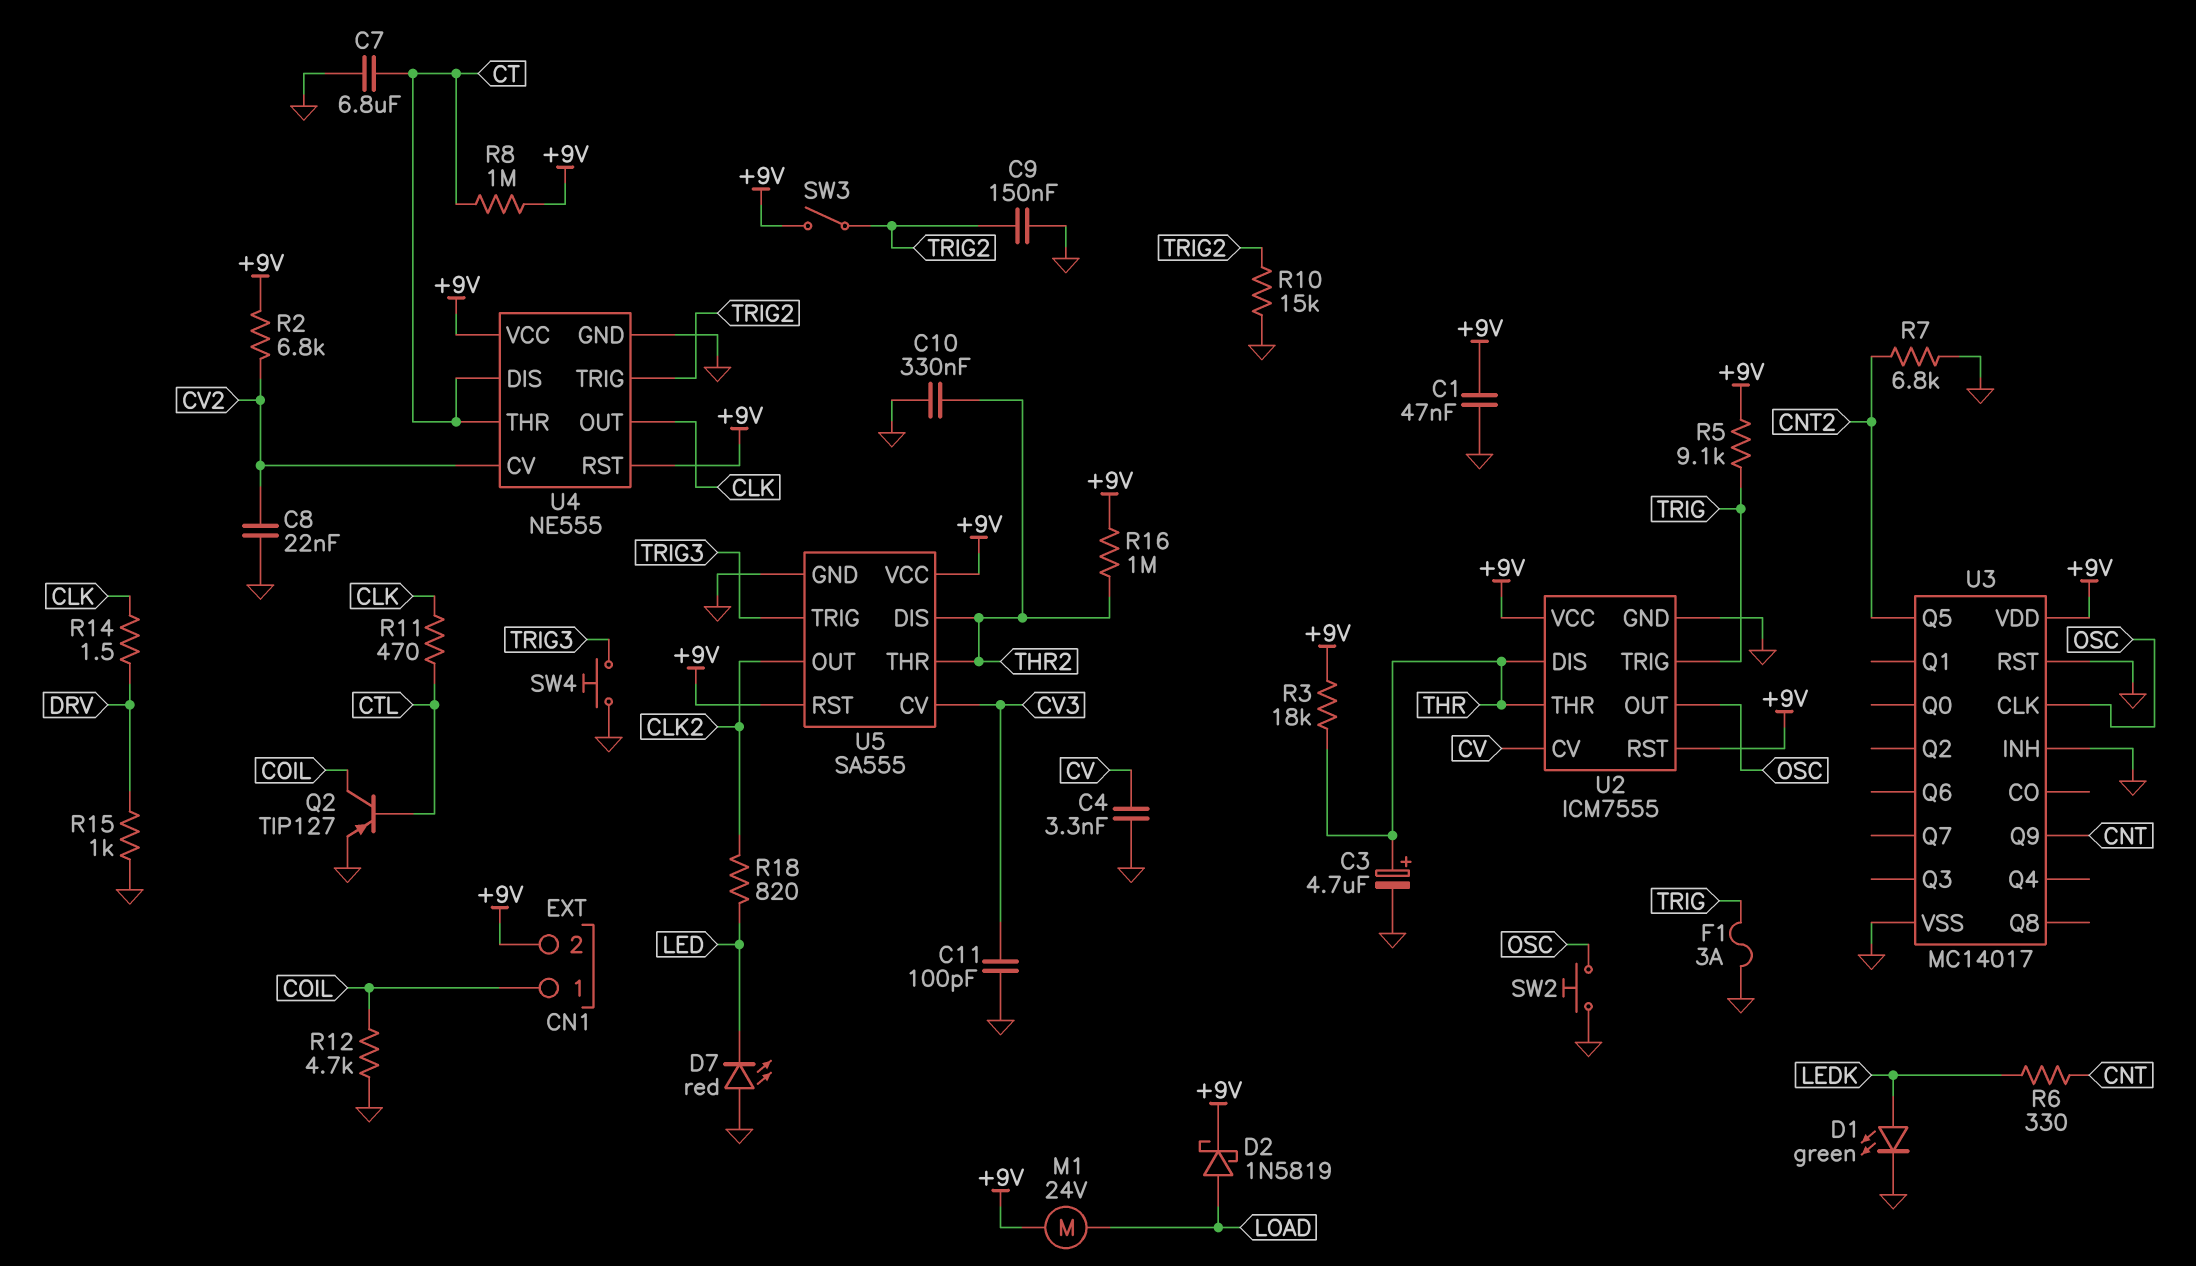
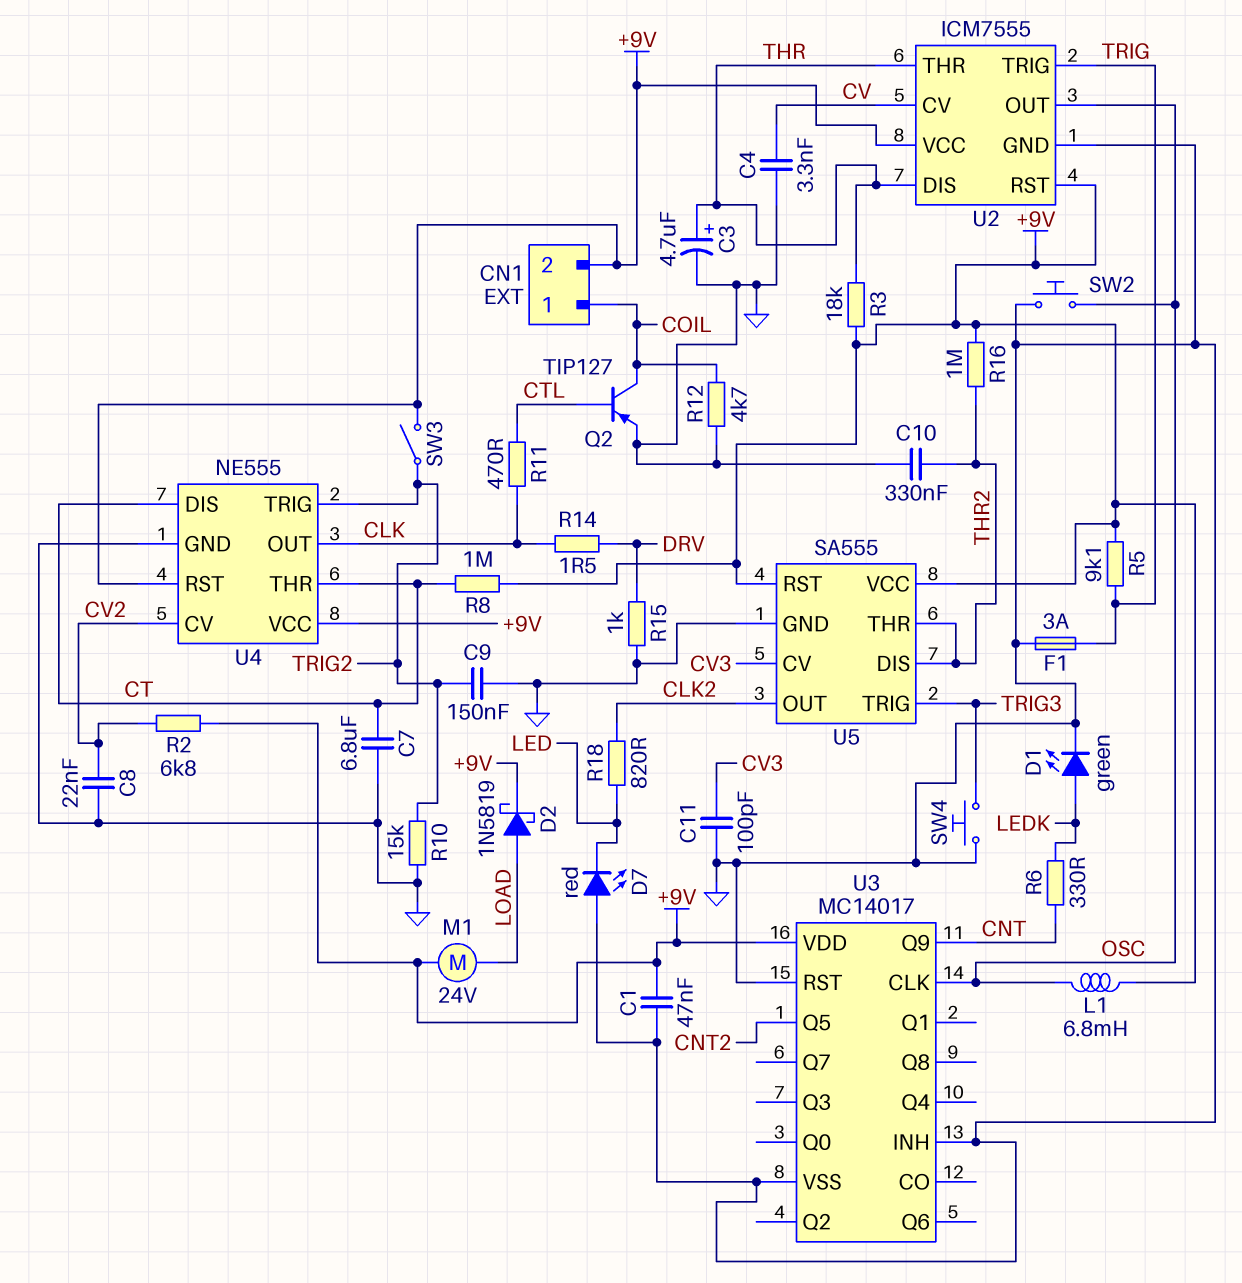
L1: none -> 6.8mH (+9V, OSC)
R7: 6.8k (CNT2, GND) -> none

